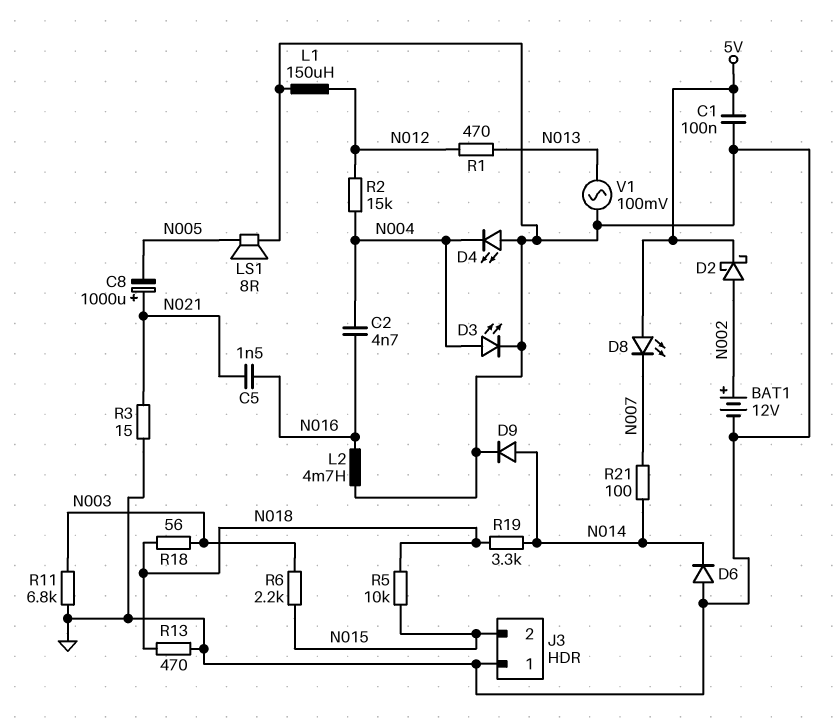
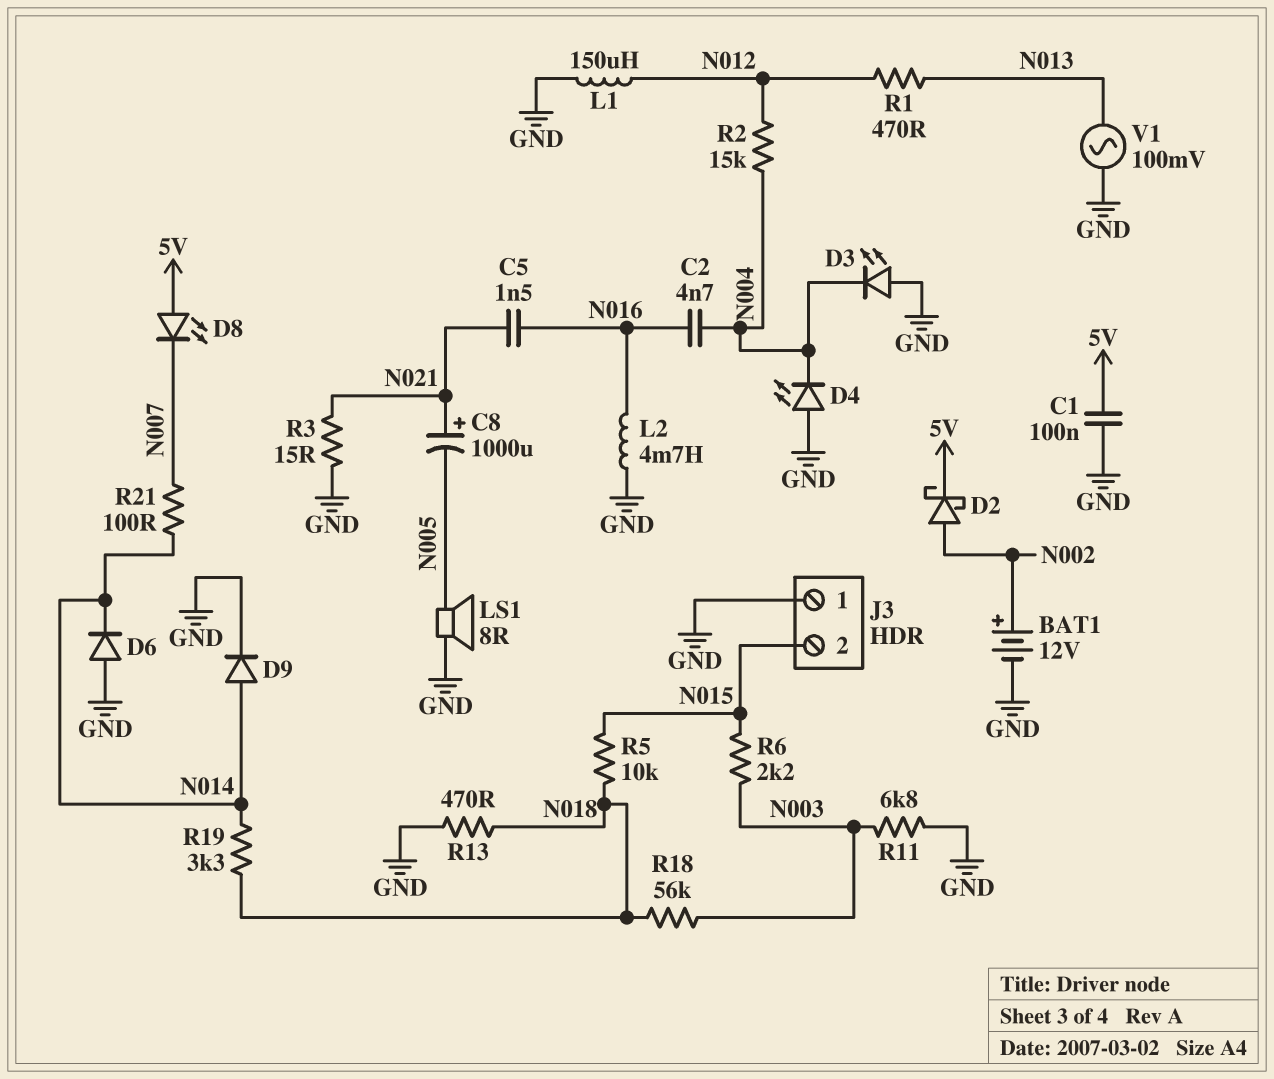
D3: LED (A N004, K GND) -> LED (A GND, K N004)
R18: 56 (N003, N018) -> 56k (N003, N018)

